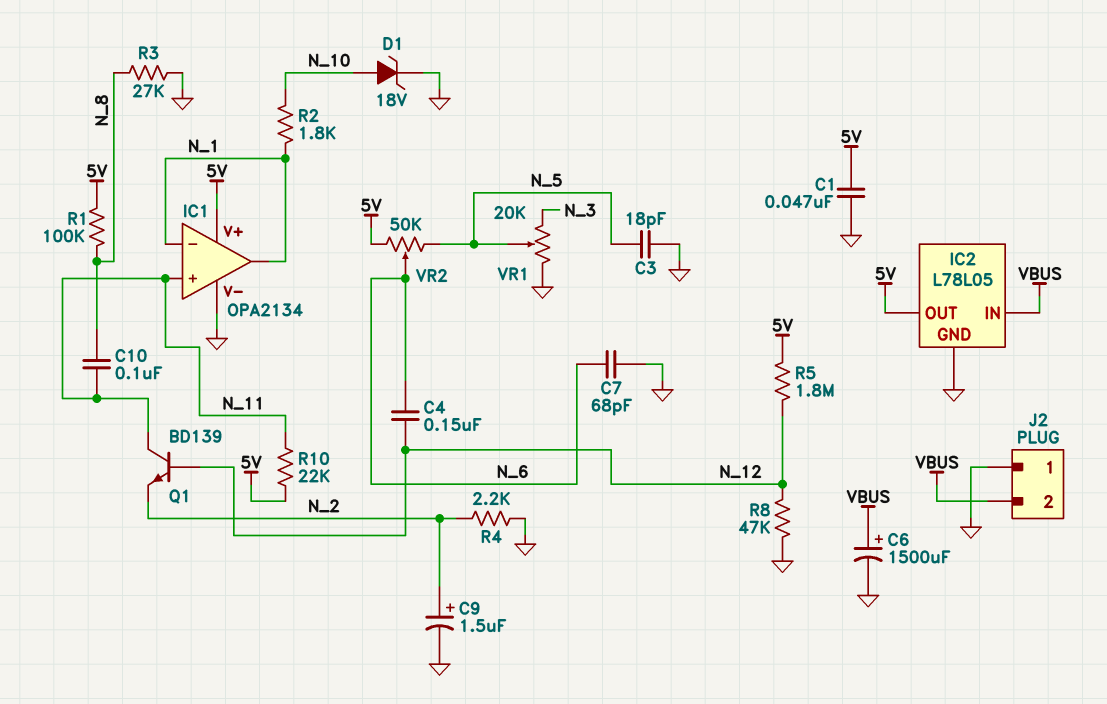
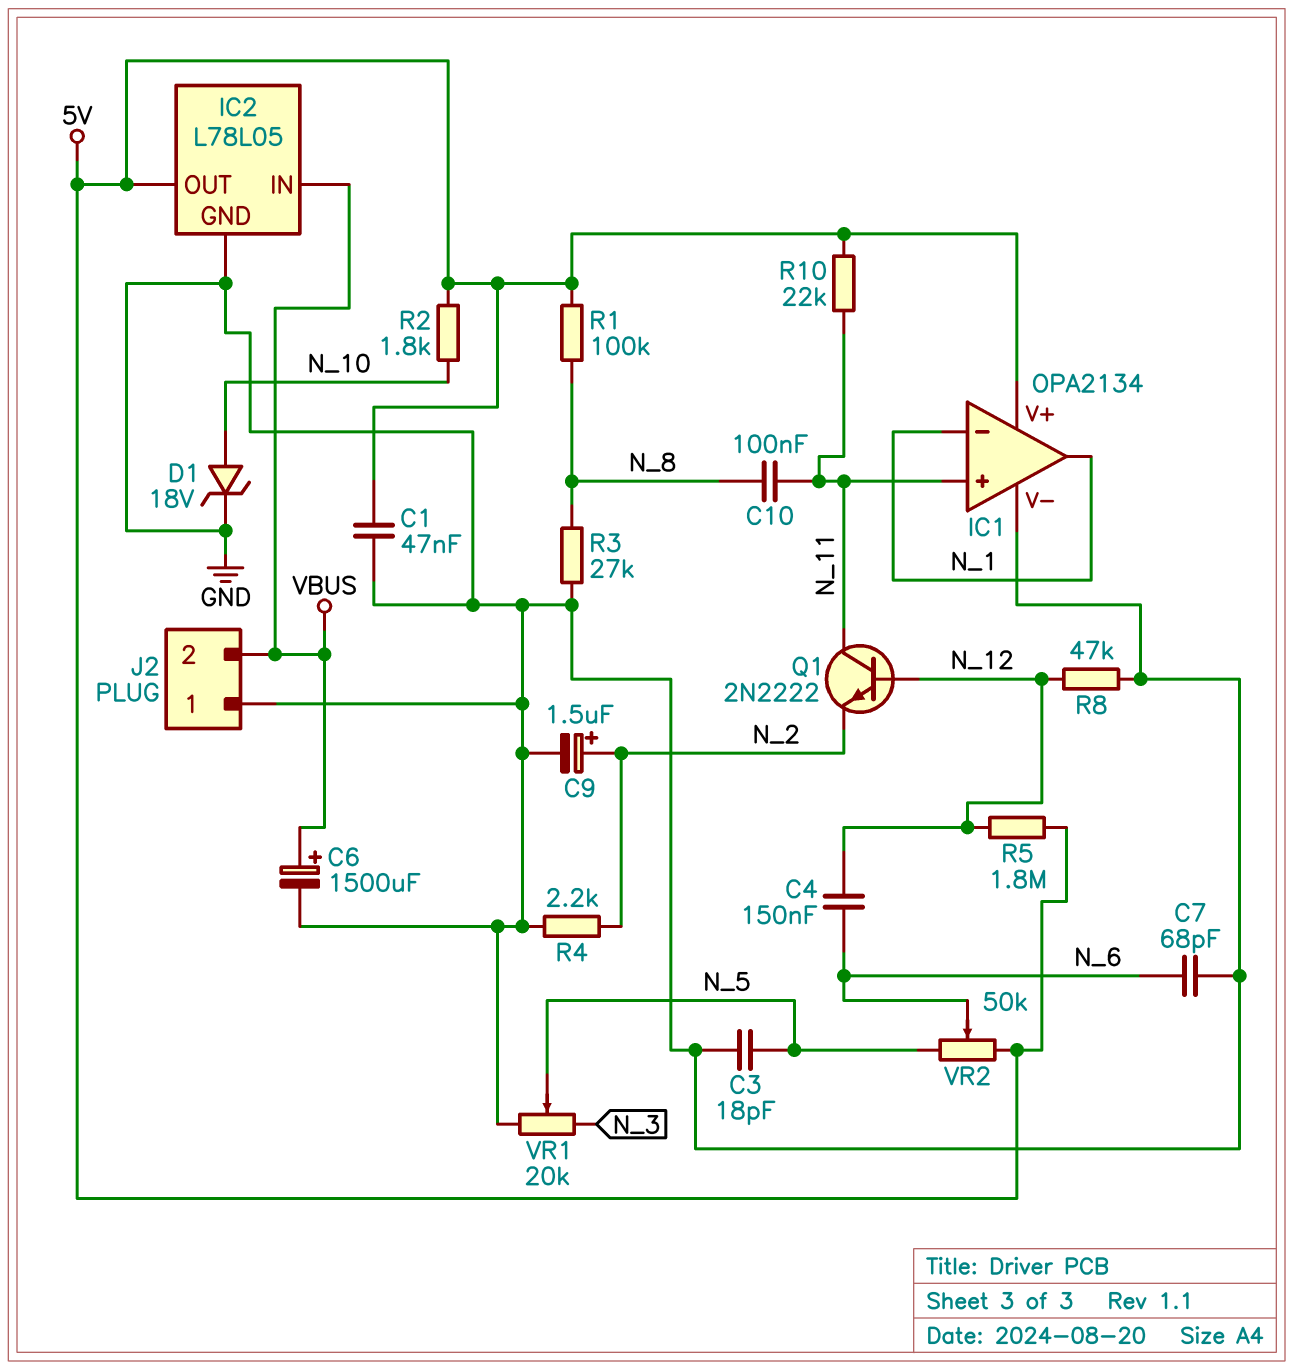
Q1: NPN BD139 (B N_12, C N_11, E N_2) -> NPN 2N2222 (B N_12, C N_11, E N_2)
R2: 1.8k (N_1, N_10) -> 1.8k (5V, N_10)

